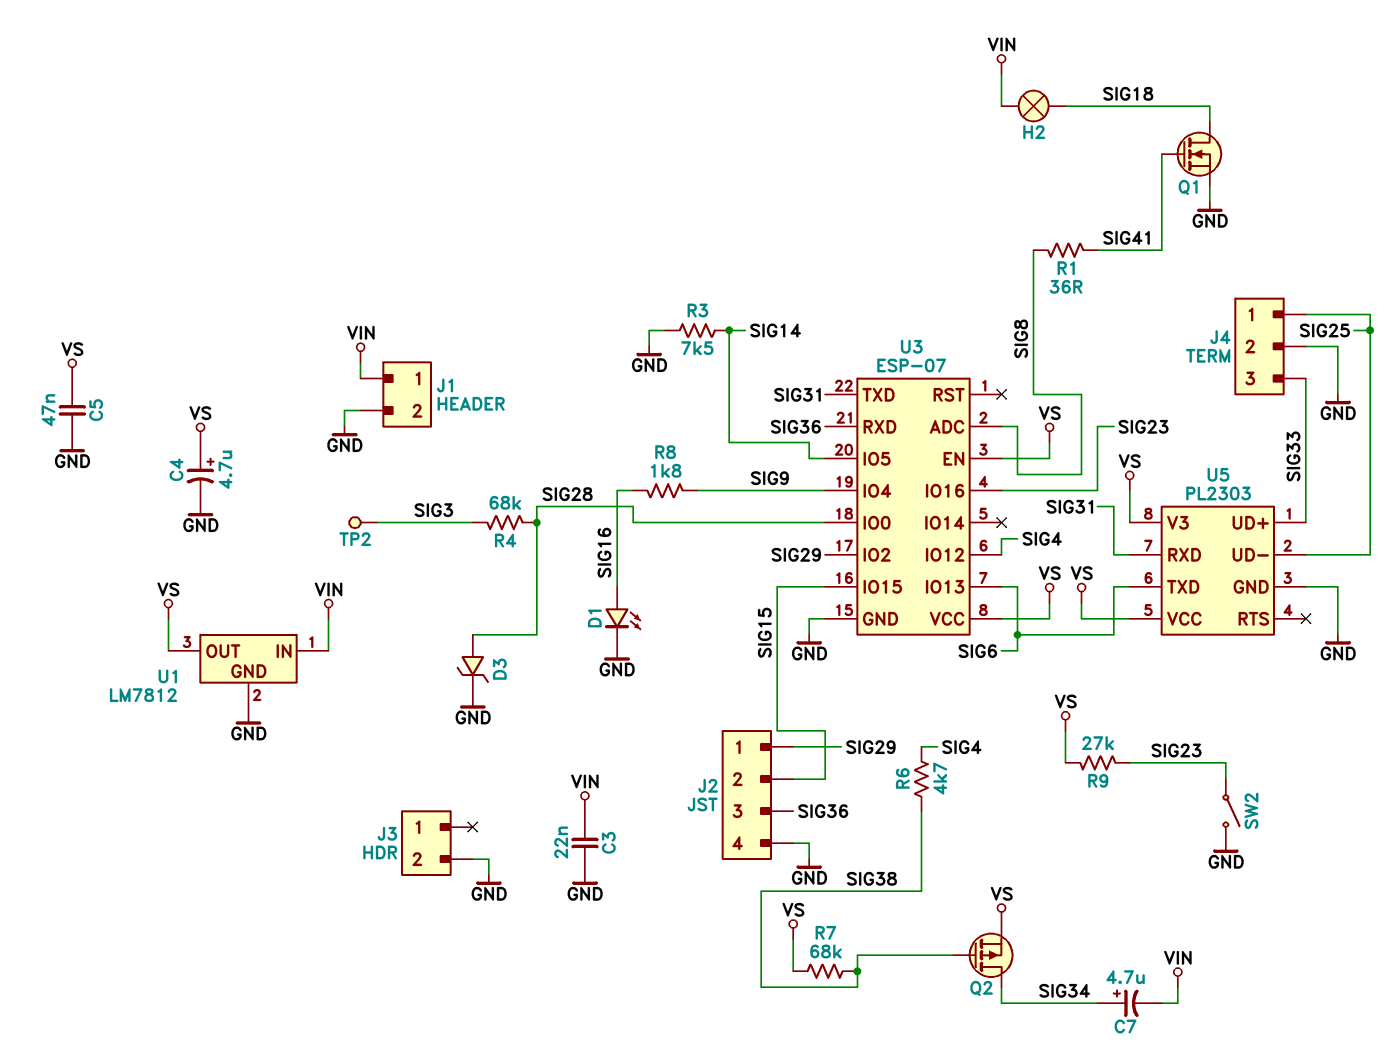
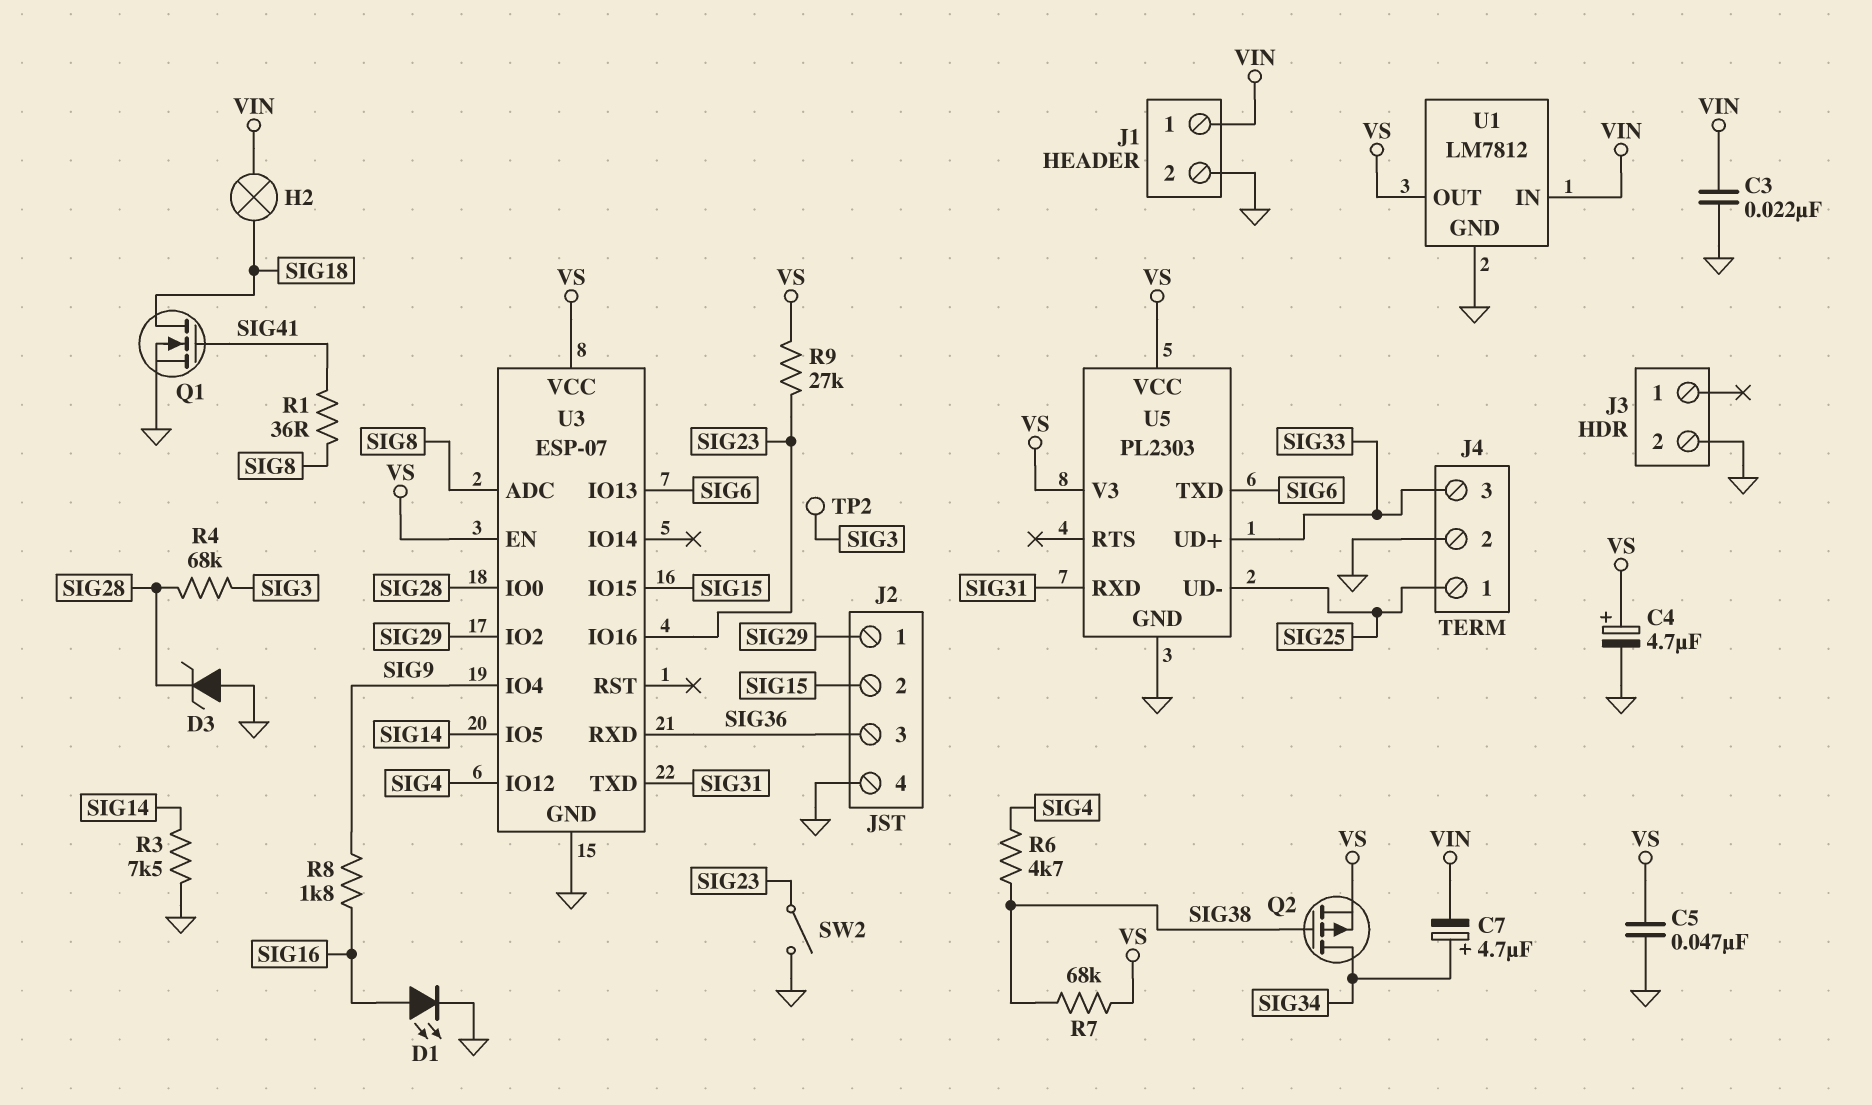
D3: zener (A SIG28, K GND) -> zener (A GND, K SIG28)

